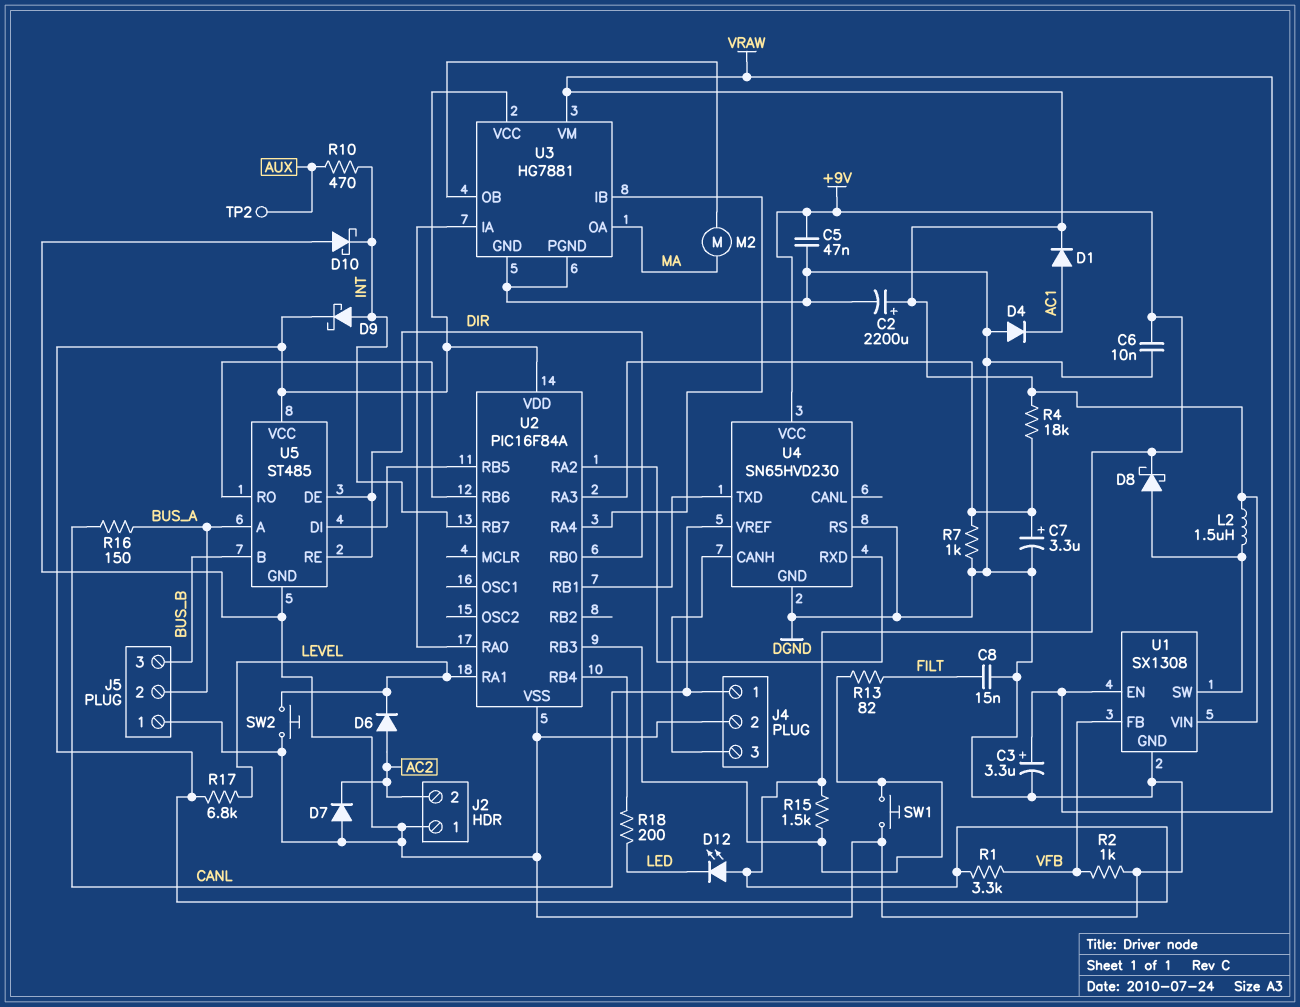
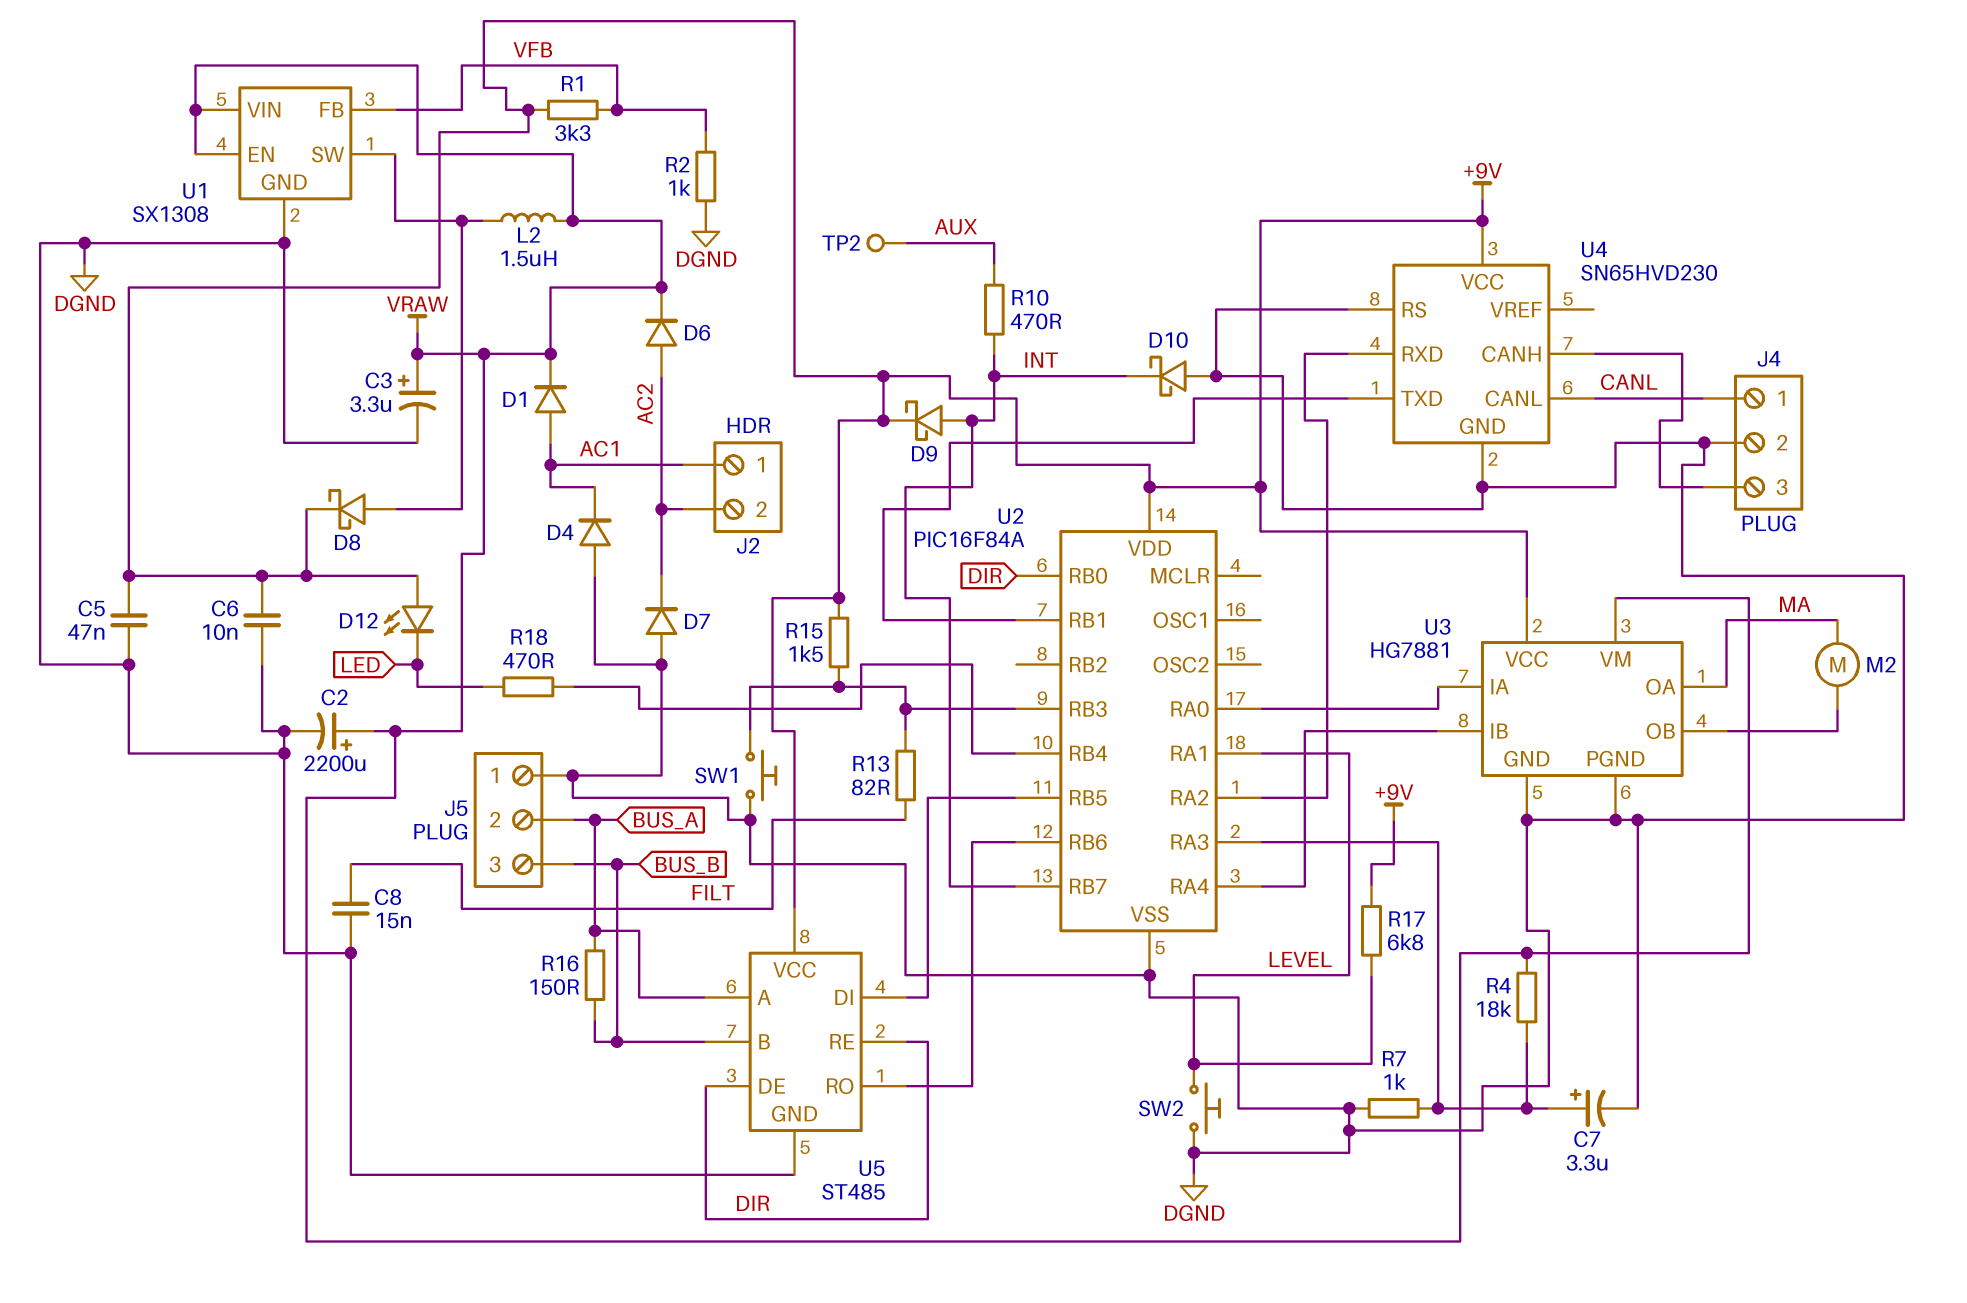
D6: diode (A AC2, K LEVEL) -> diode (A AC2, K VRAW)
J2 pin 1: DGND -> AC1
R16: 150 (BUS_A, CANL) -> 150 (BUS_A, BUS_B)
R18: 200 (LED, U2/RB4) -> 470 (LED, U2/RB4)
U4 pin CANL: none -> CANL
U4 pin VREF: CANL -> none

